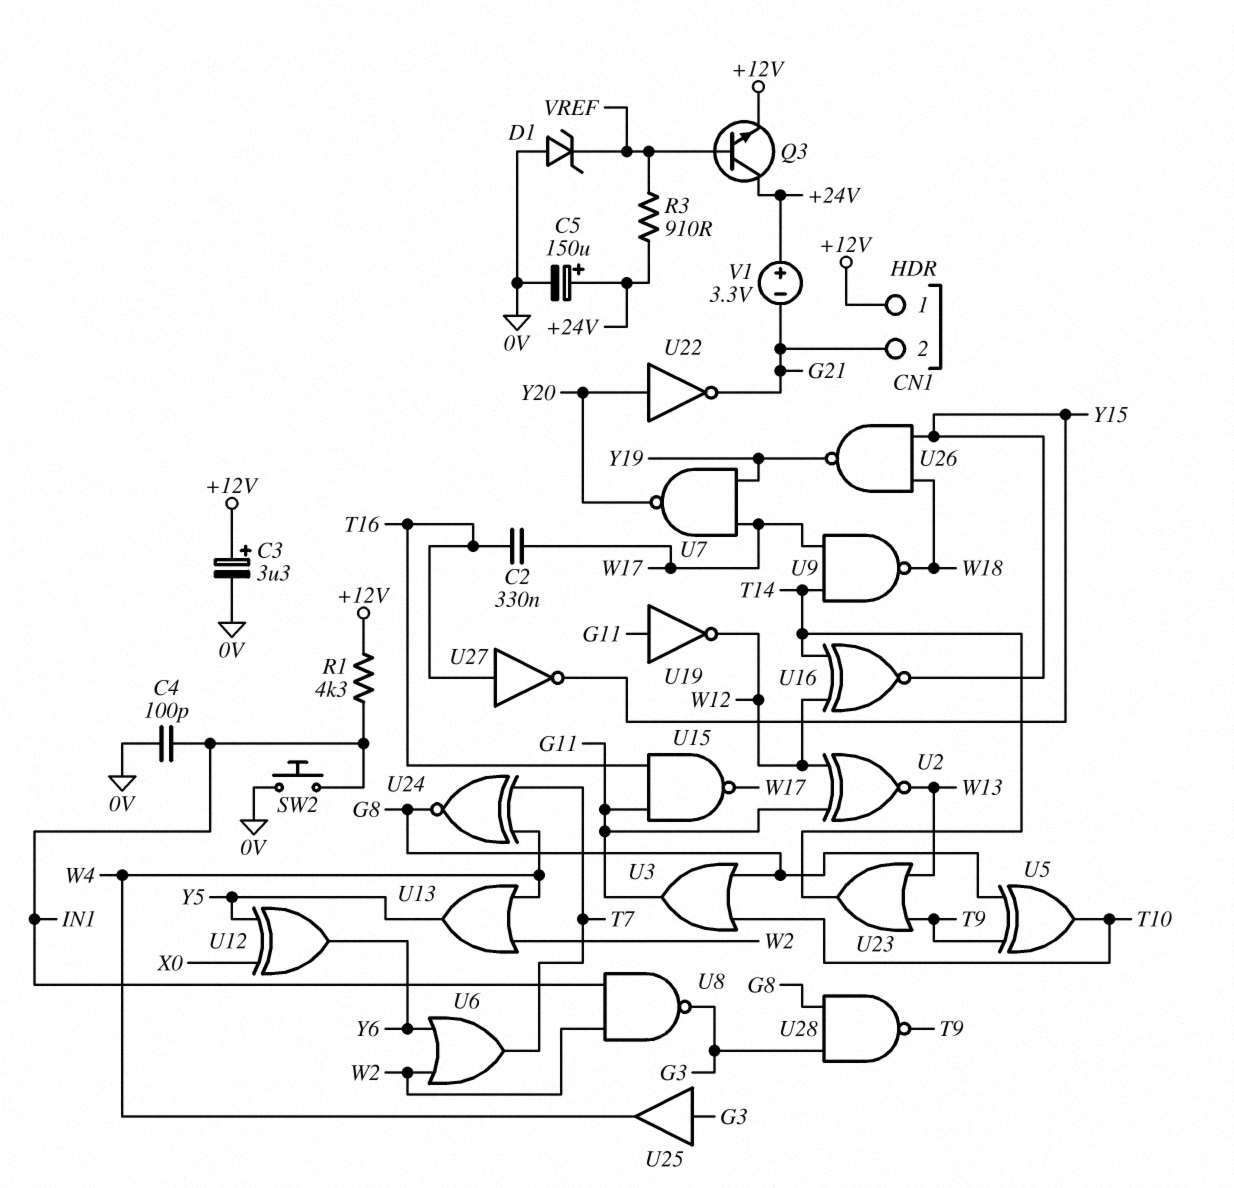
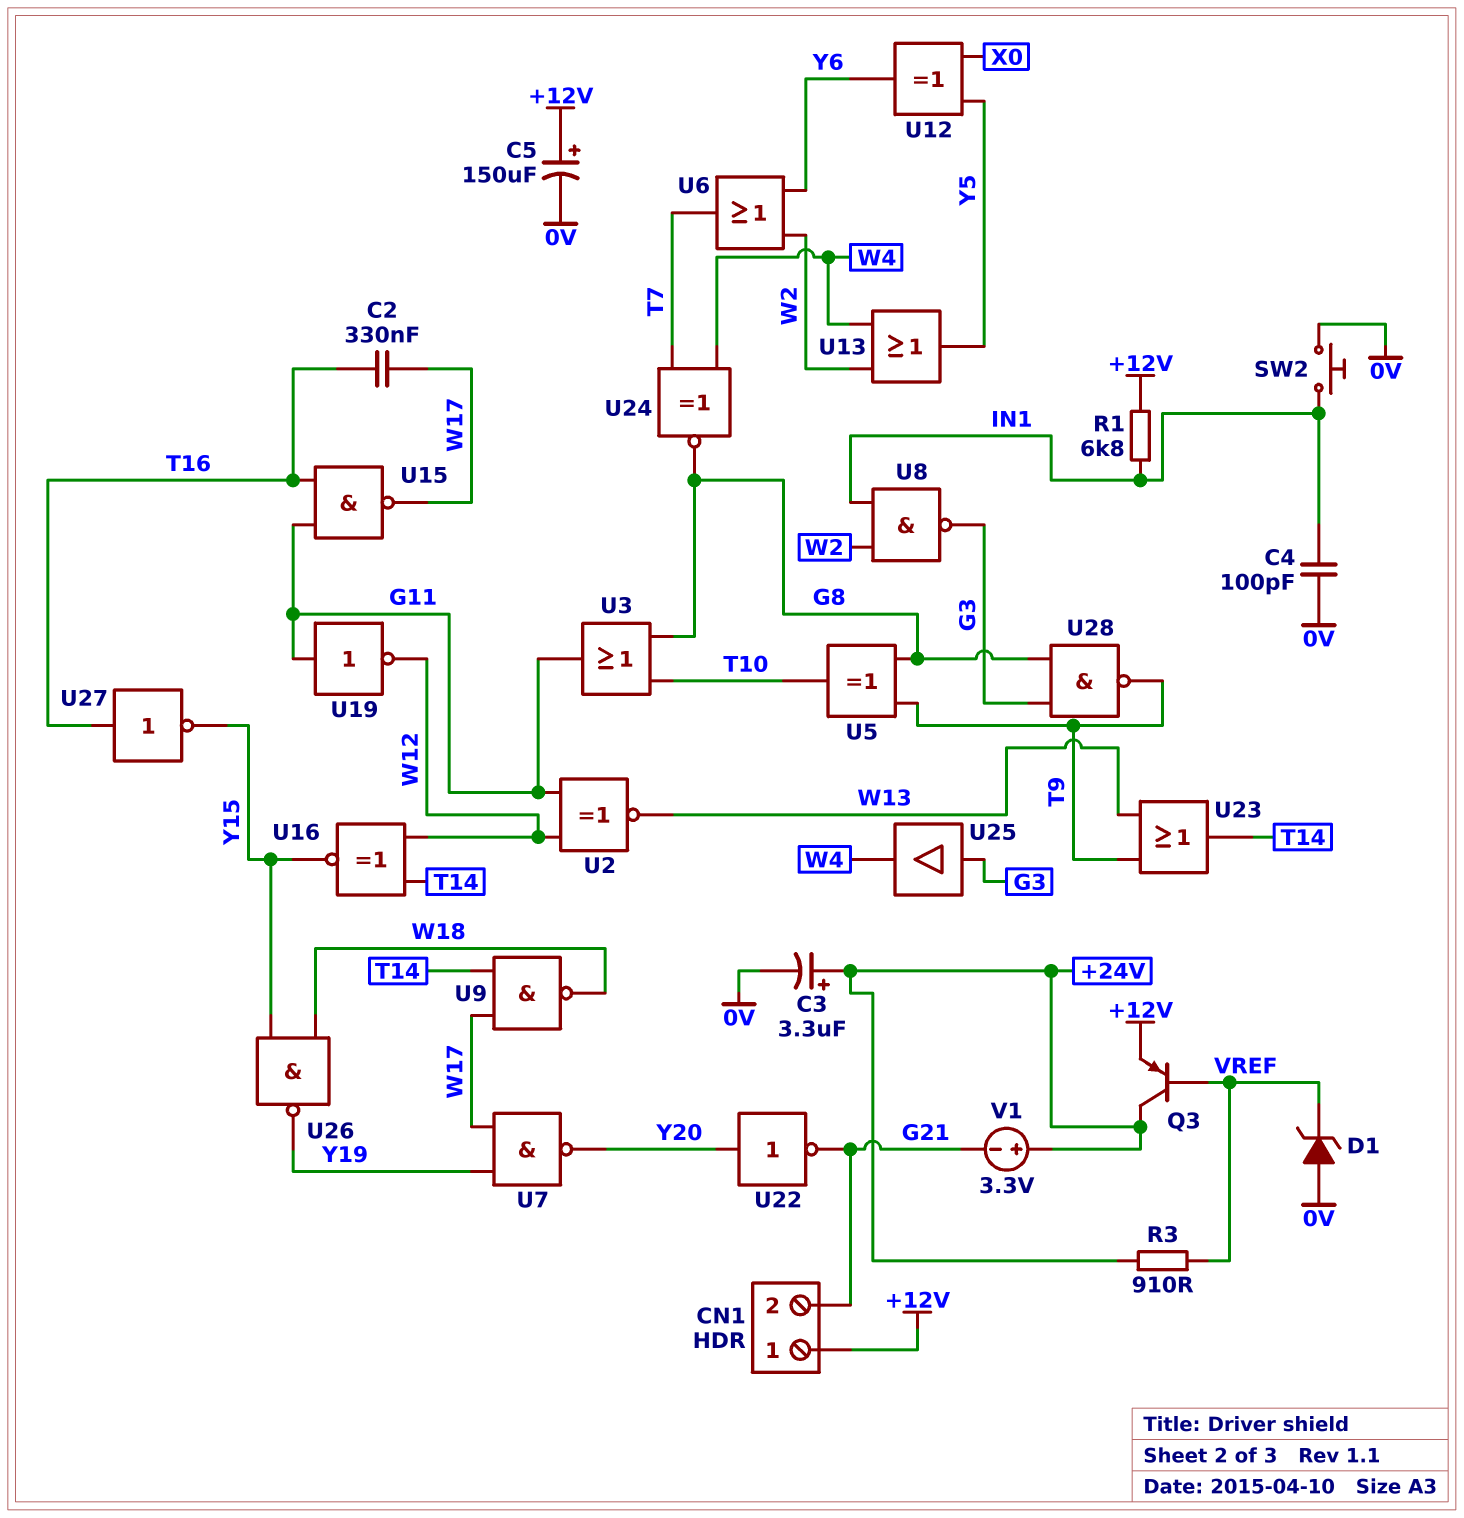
C3: 3.3uF (plus +12V, minus 0V) -> 3.3uF (plus +24V, minus 0V)
C5: 150uF (plus +24V, minus 0V) -> 150uF (plus +12V, minus 0V)
Q3: NPN (B VREF, C +24V, E +12V) -> PNP (B VREF, C +24V, E +12V)
R1: 4.3k (+12V, IN1) -> 6.8k (+12V, IN1)

